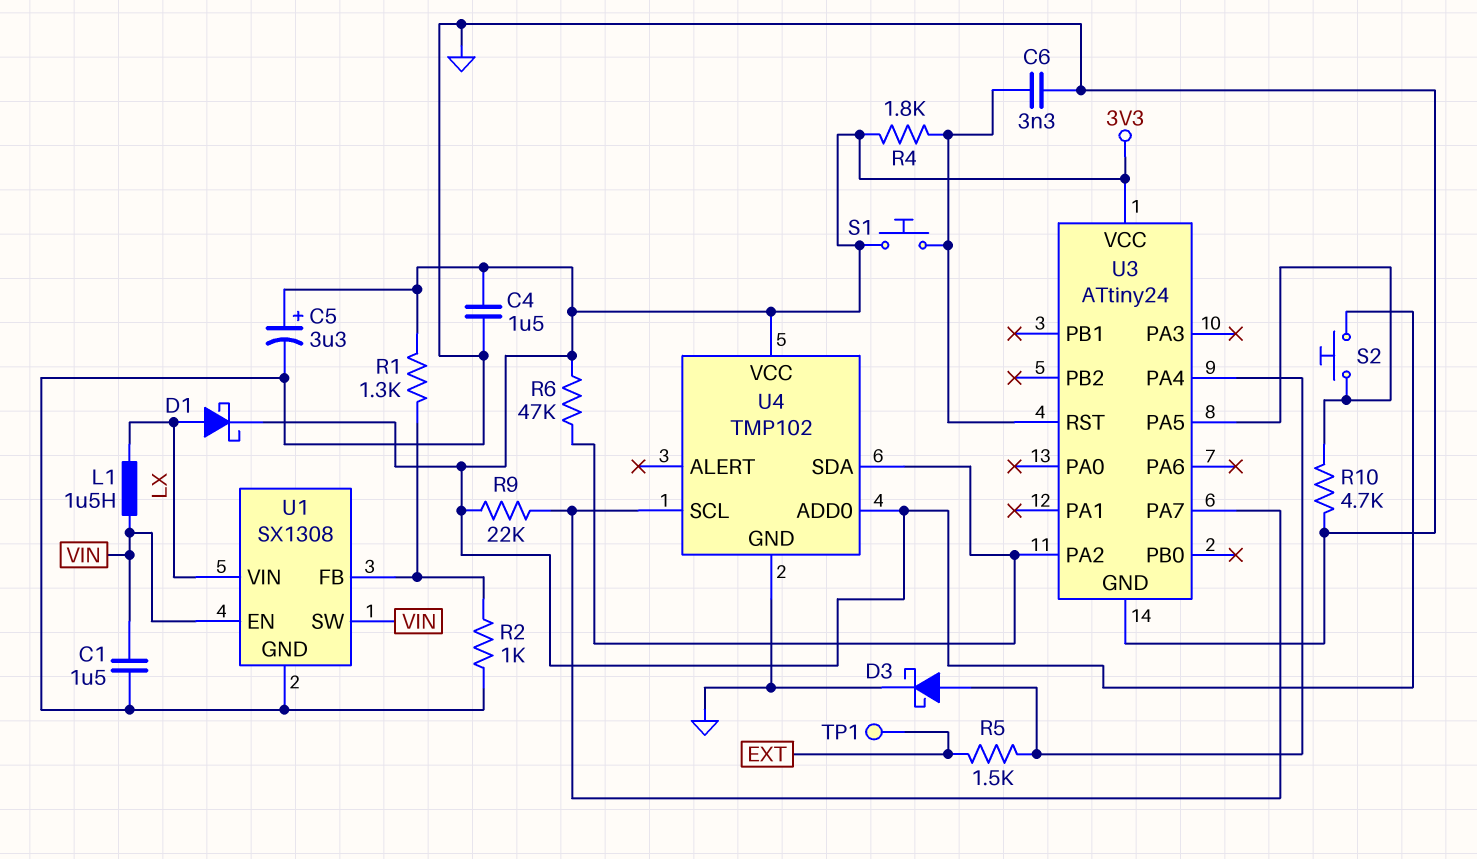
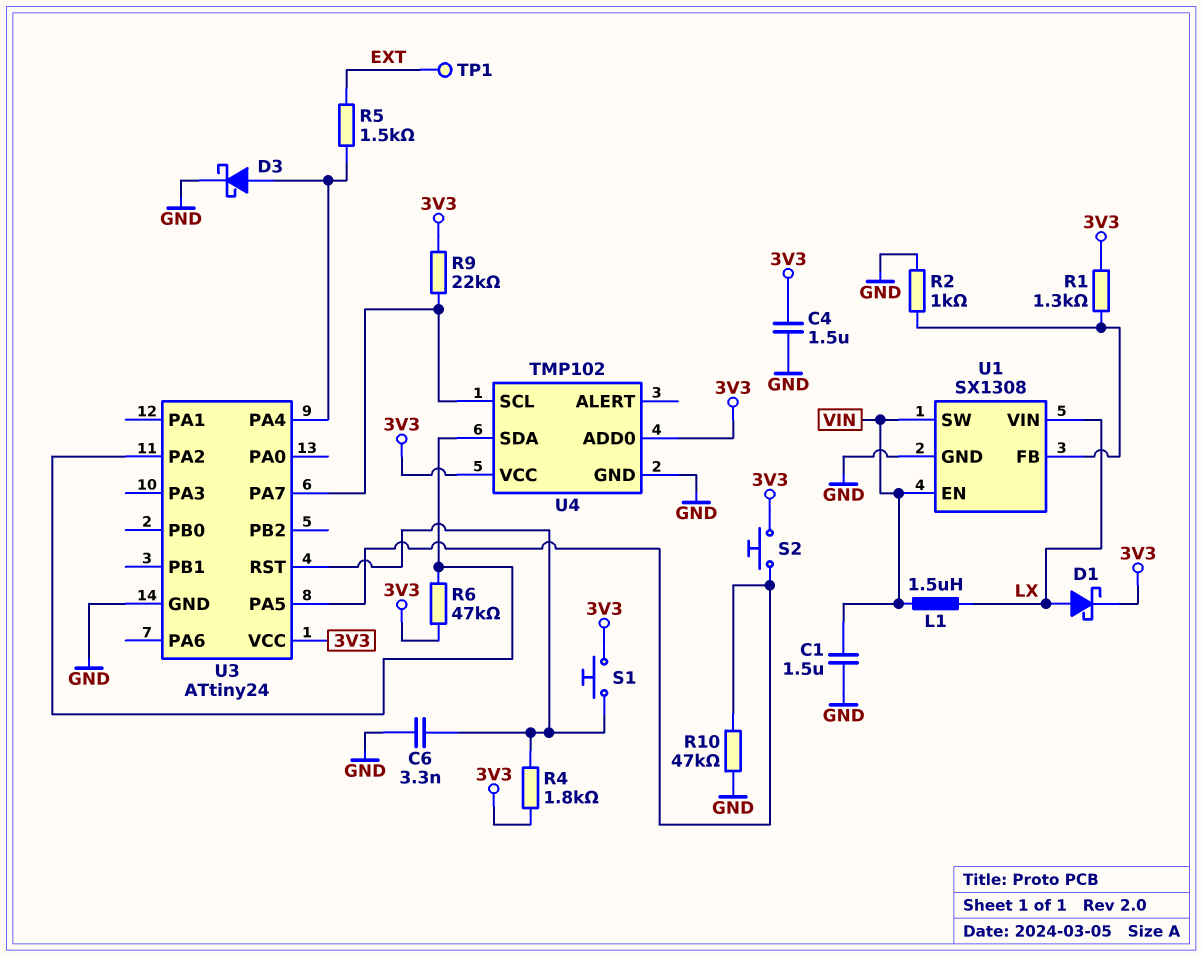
C5: 3.3uF (plus 3V3, minus GND) -> none
R10: 4.7k (GND, U3/PA5) -> 47k (GND, U3/PA5)

